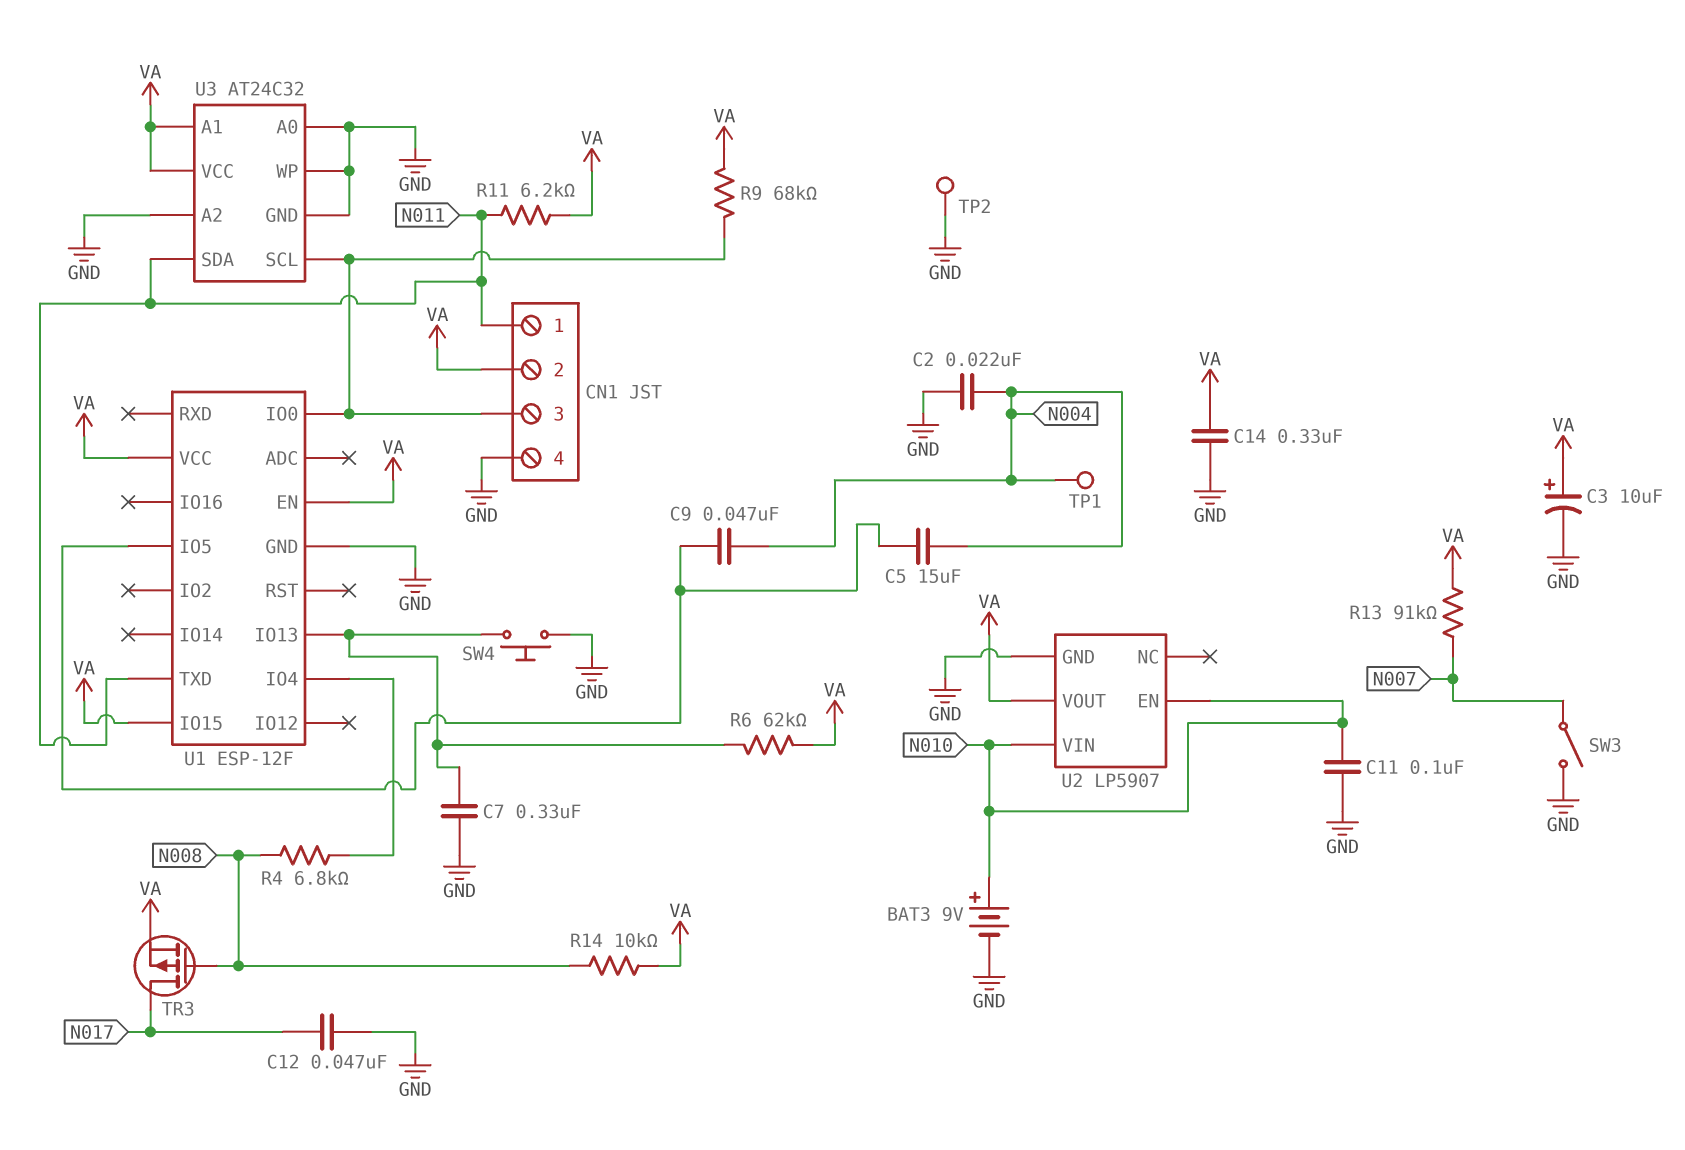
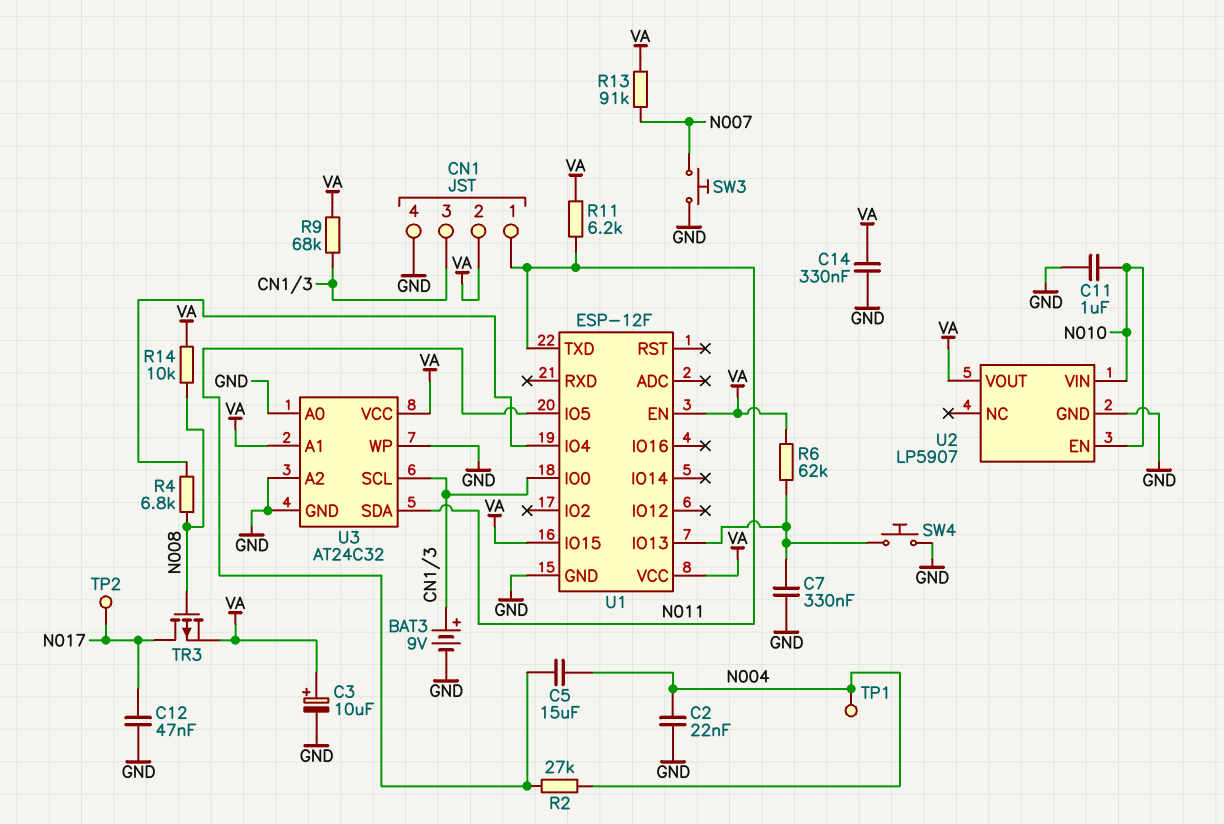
BAT3: 9V (plus N010, minus GND) -> 9V (plus CN1/3, minus GND)
C9: 47nF (N004, U1/IO5) -> none
C11: 100nF (GND, N010) -> 1uF (GND, N010)
R2: none -> 27k (N004, U1/IO5)
SW3: switch (GND, N007) -> button (GND, N007)
TP2: test point (GND) -> test point (N017)

